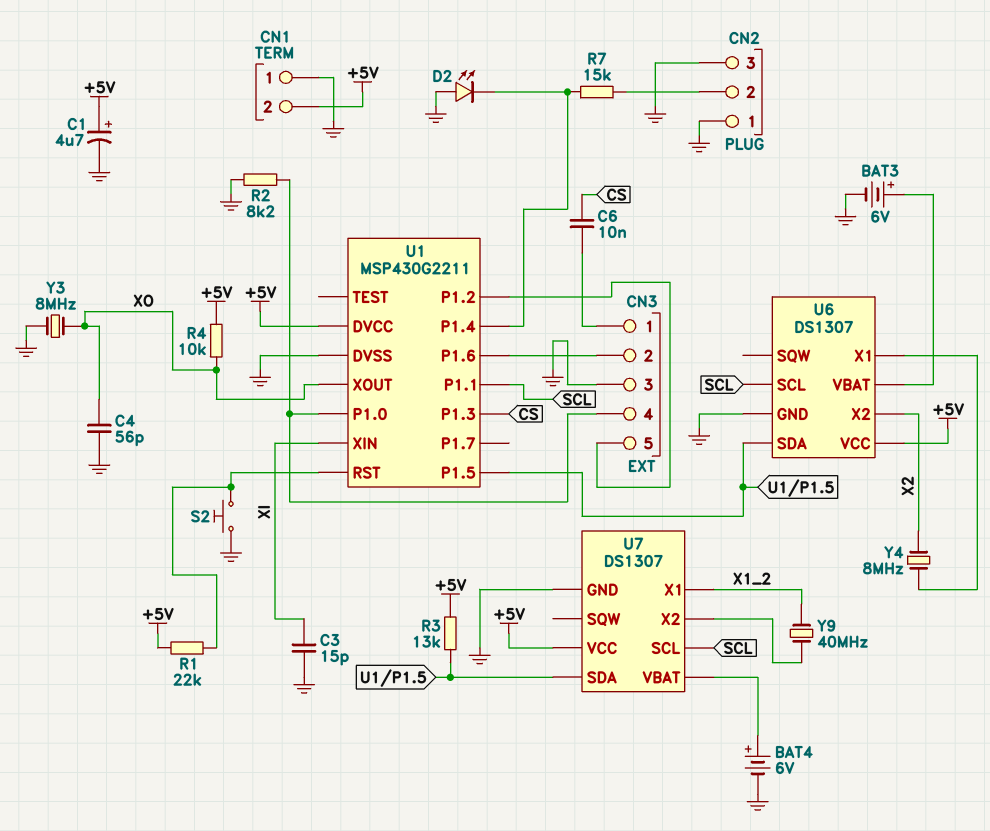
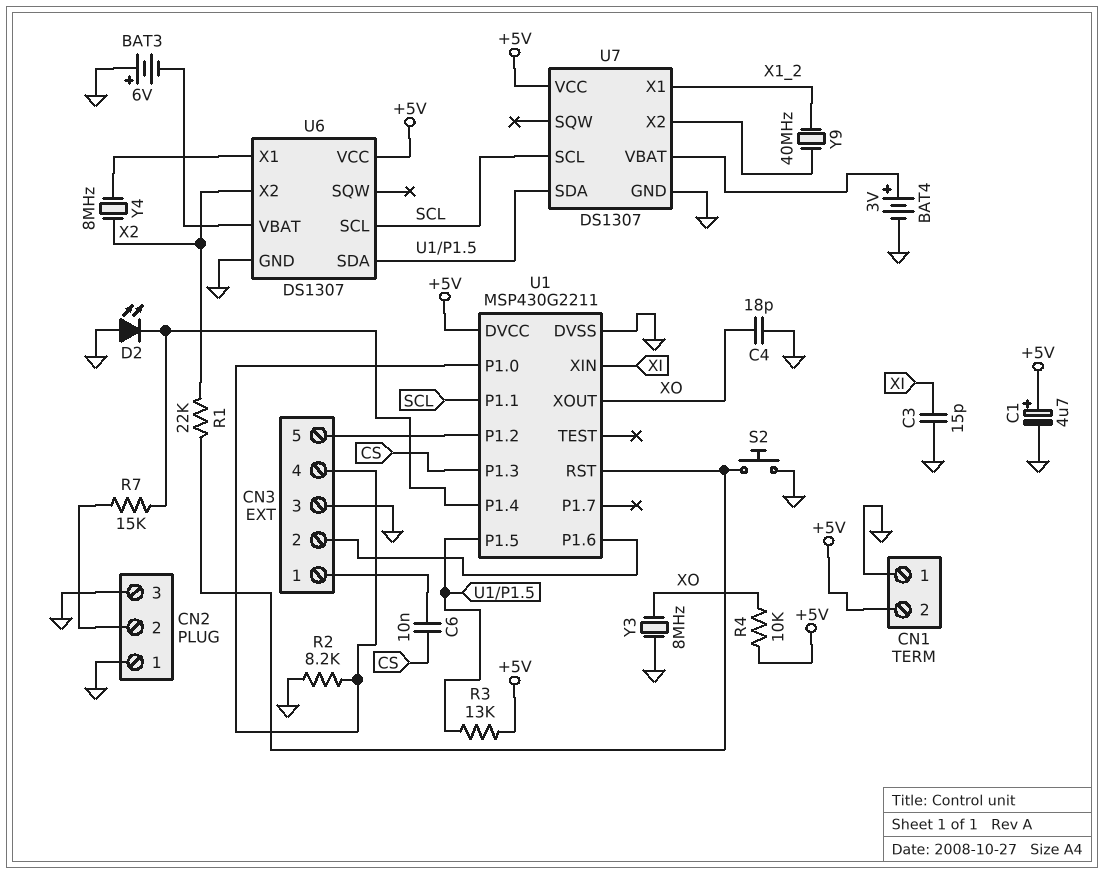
BAT3: 6V (plus U6/VBAT, minus GND) -> 6V (plus GND, minus U6/VBAT)
BAT4: 6V (plus U7/VBAT, minus GND) -> 3V (plus U7/VBAT, minus GND)
C4: 56pF (GND, XO) -> 18pF (GND, XO)
R1: 22k (+5V, U1/RST) -> 22k (U1/RST, X2)

